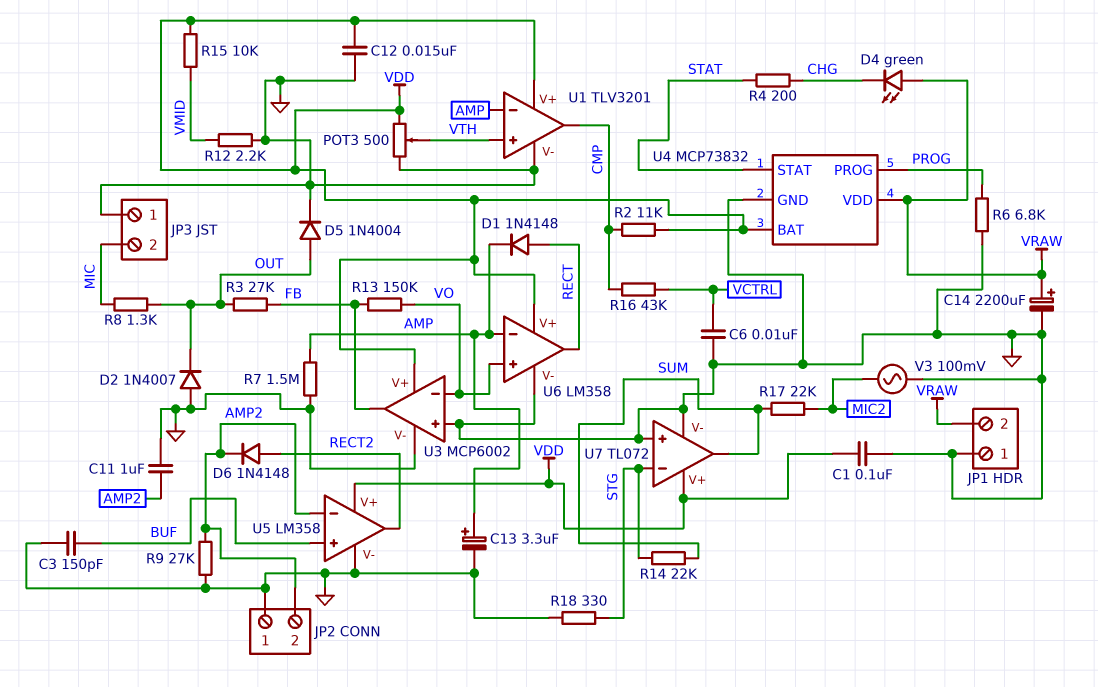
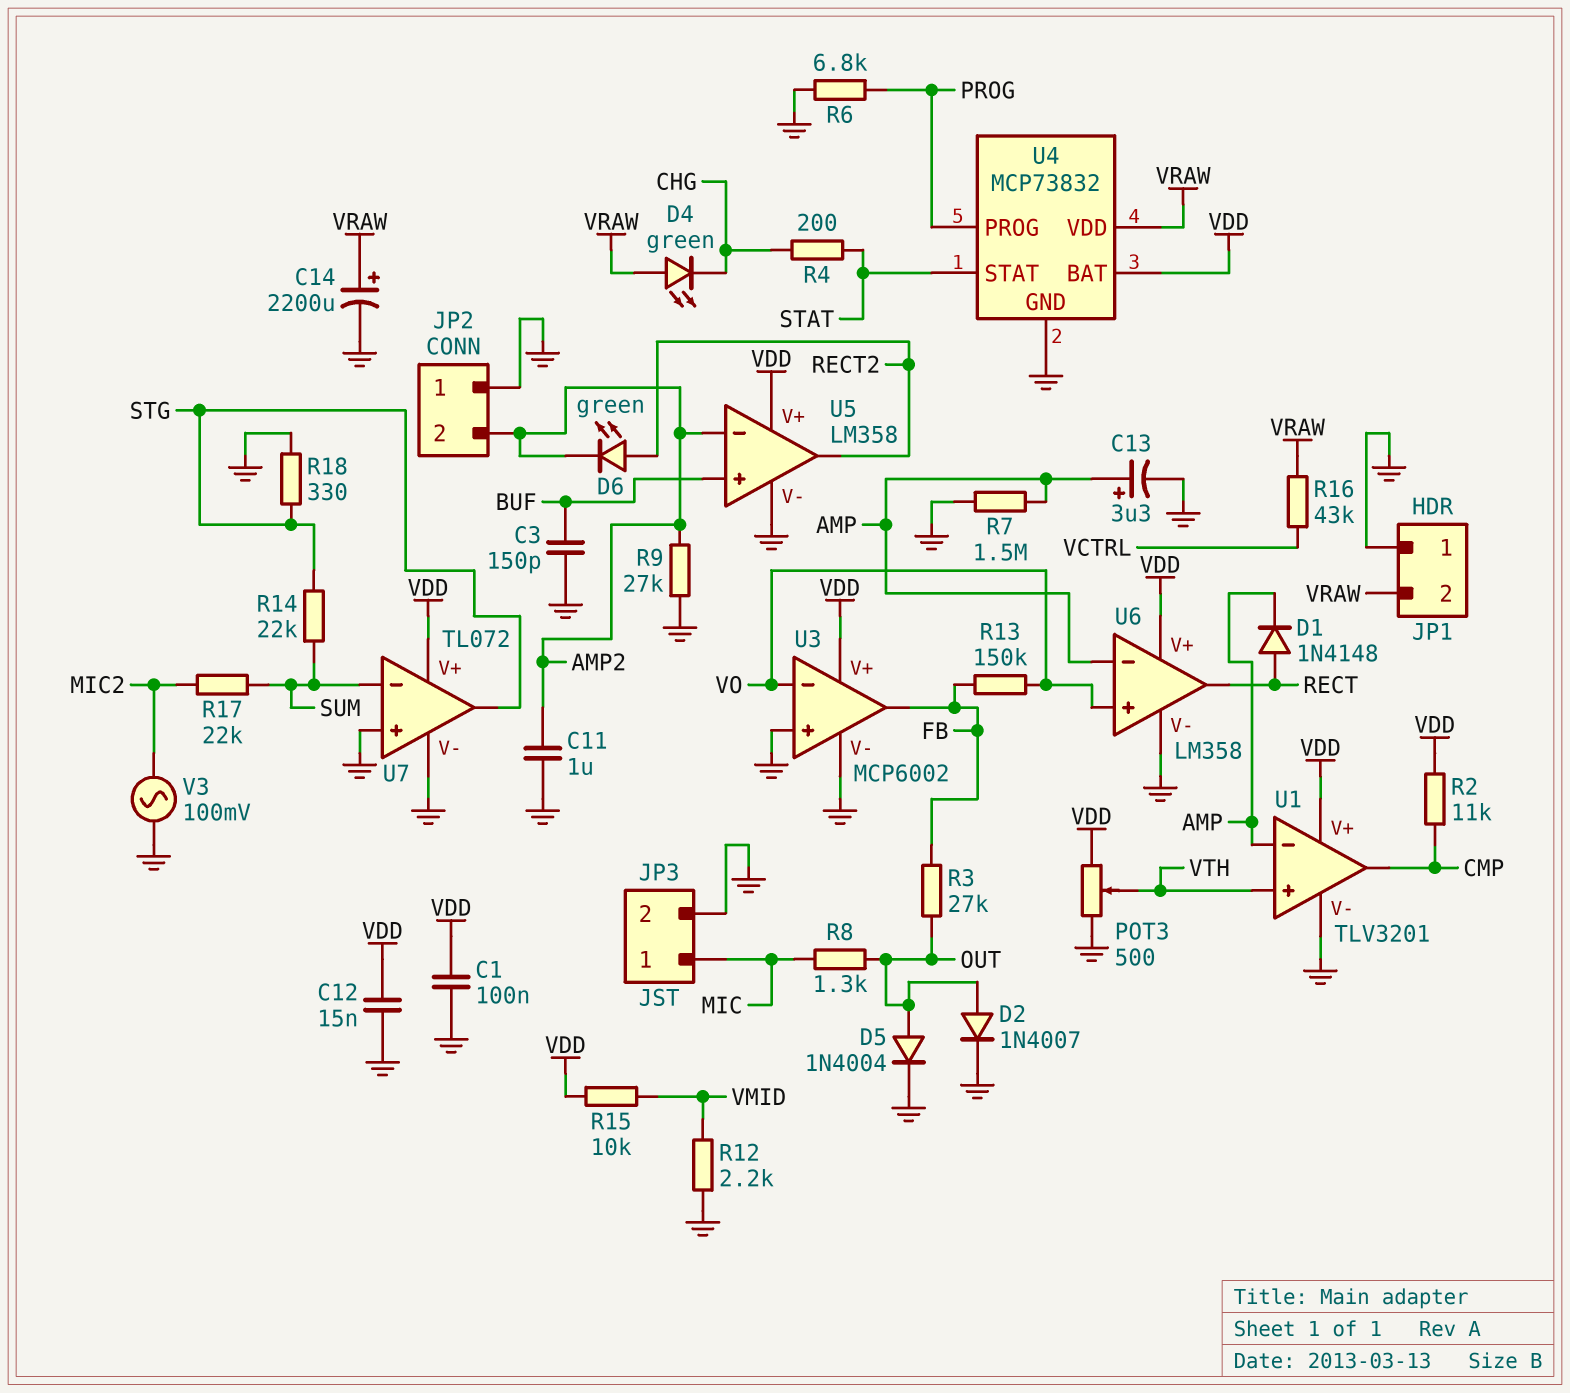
C6: 10nF (GND, VCTRL) -> none
D2: diode 1N4007 (A GND, K OUT) -> diode 1N4007 (A OUT, K GND)
D6: diode 1N4148 (A RECT2, K AMP2) -> LED green (A RECT2, K AMP2)
JP3 pin 1: GND -> MIC
JP3 pin 2: MIC -> GND
R16: 43k (CMP, VCTRL) -> 43k (VCTRL, VRAW)
U7 pin in-: STG -> SUM
U7 pin out: SUM -> STG

